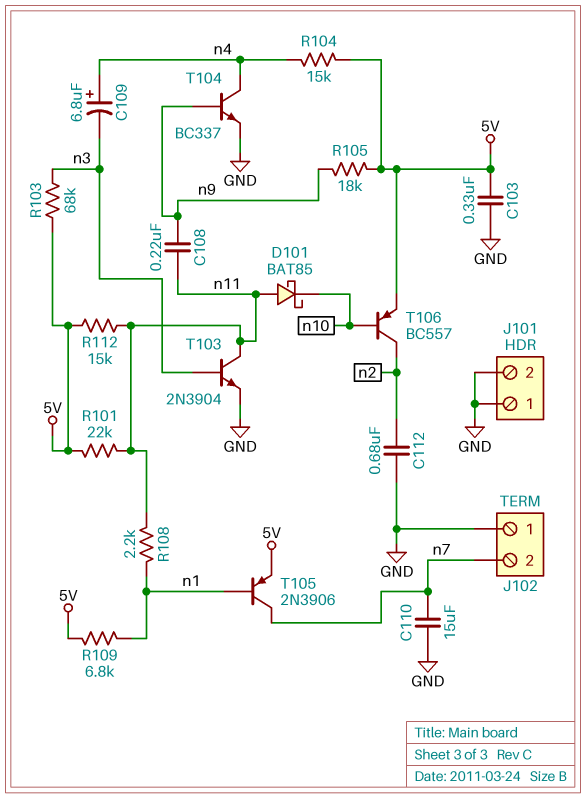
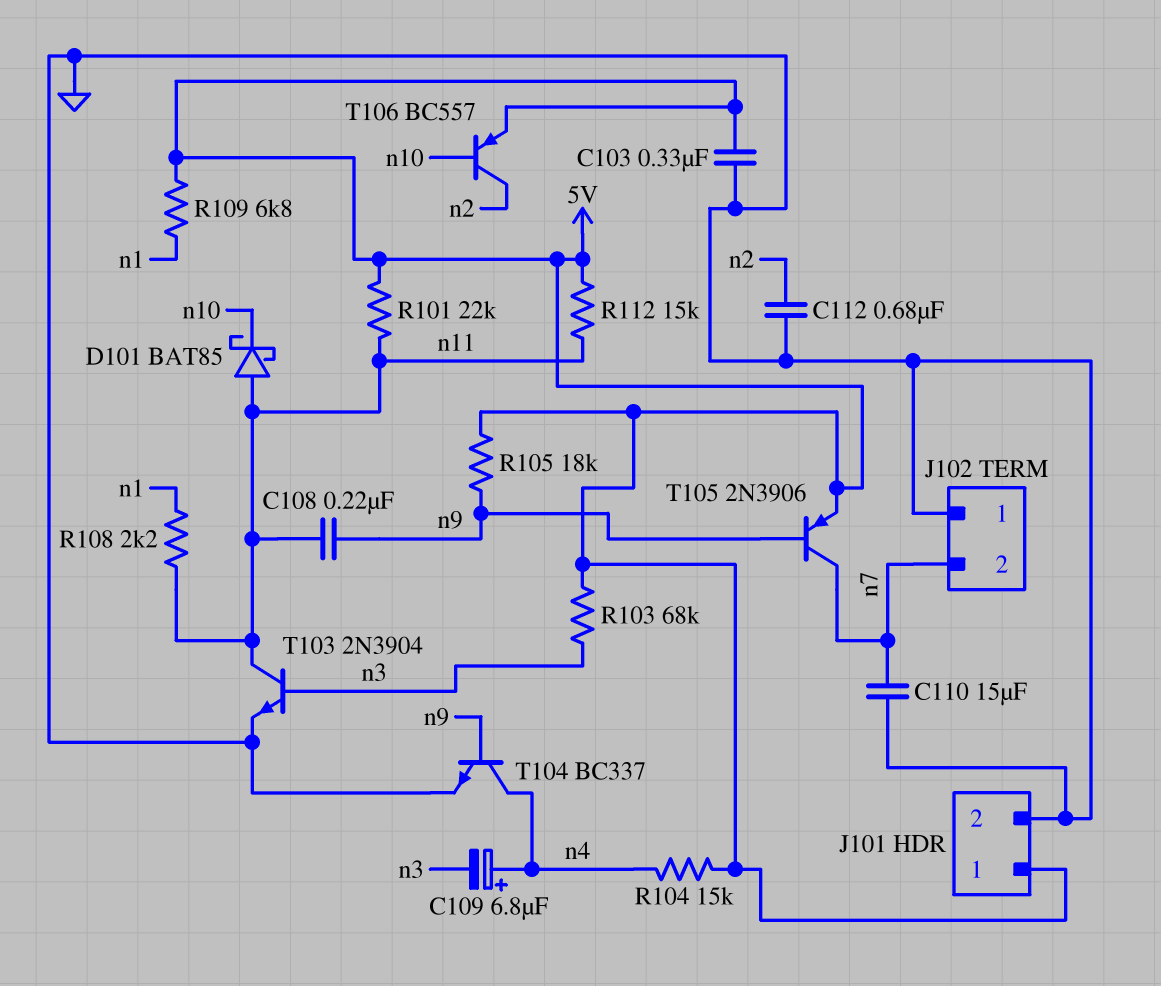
J101 pin 1: GND -> 5V
T105: PNP 2N3906 (B n1, C n7, E 5V) -> PNP 2N3906 (B n9, C n7, E 5V)

